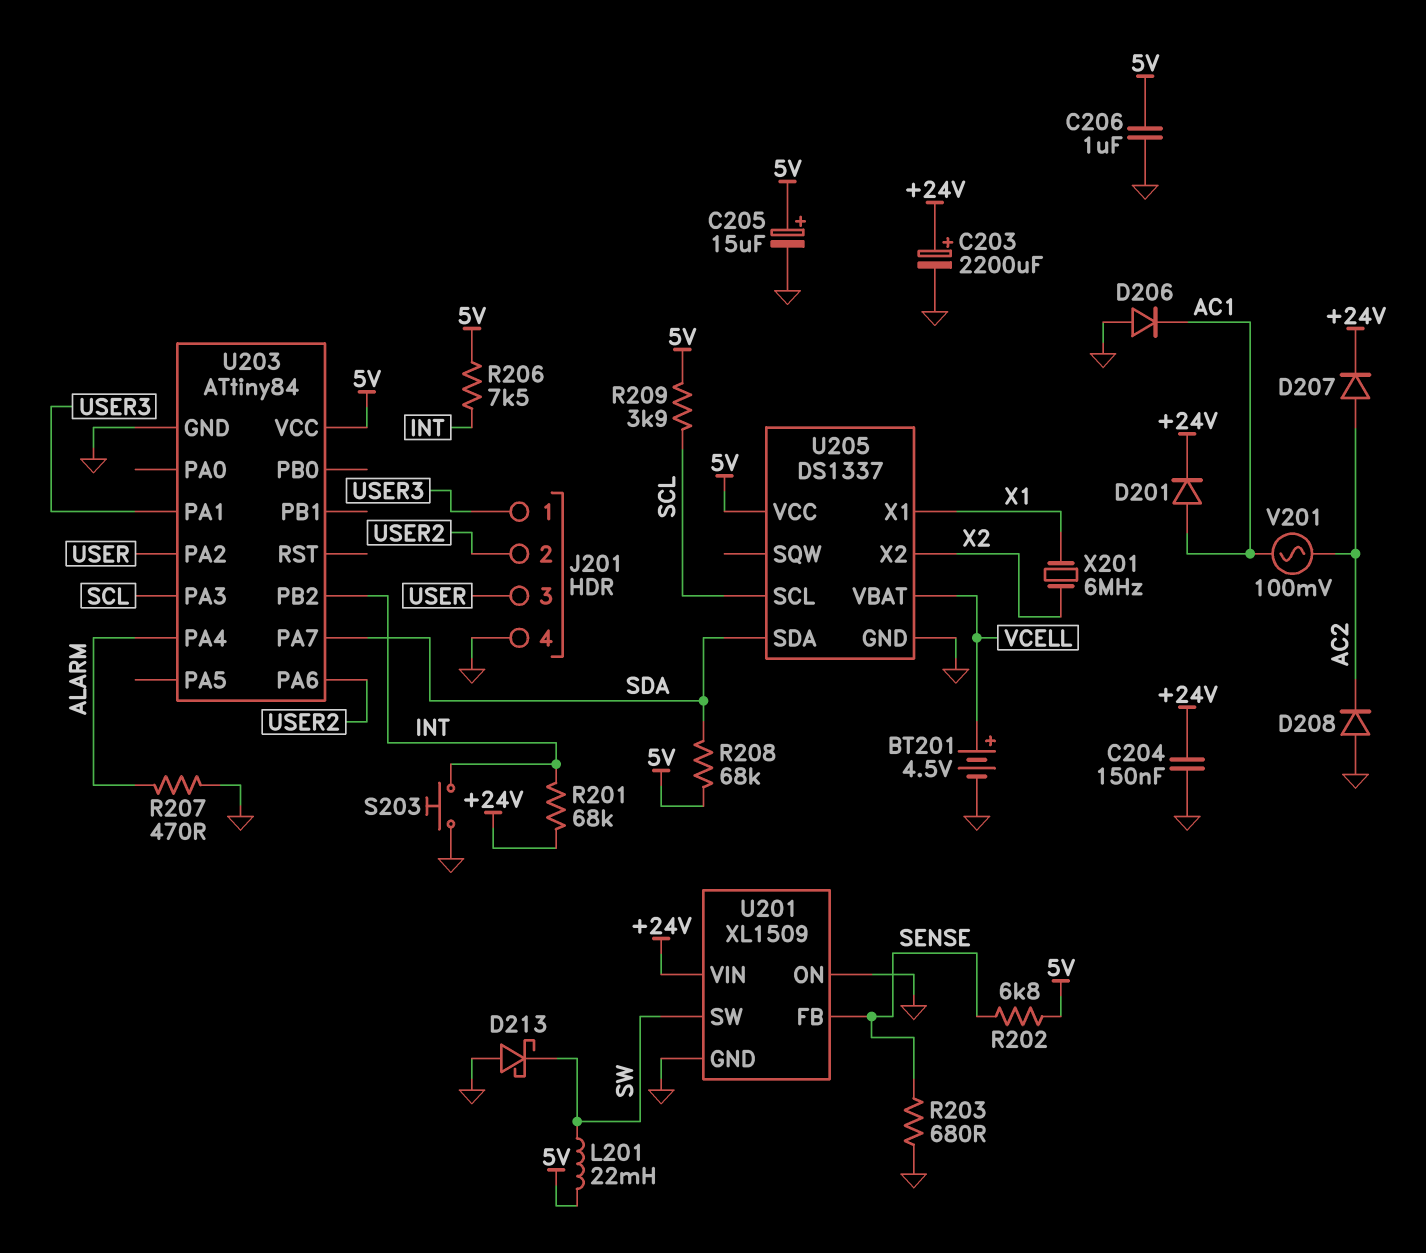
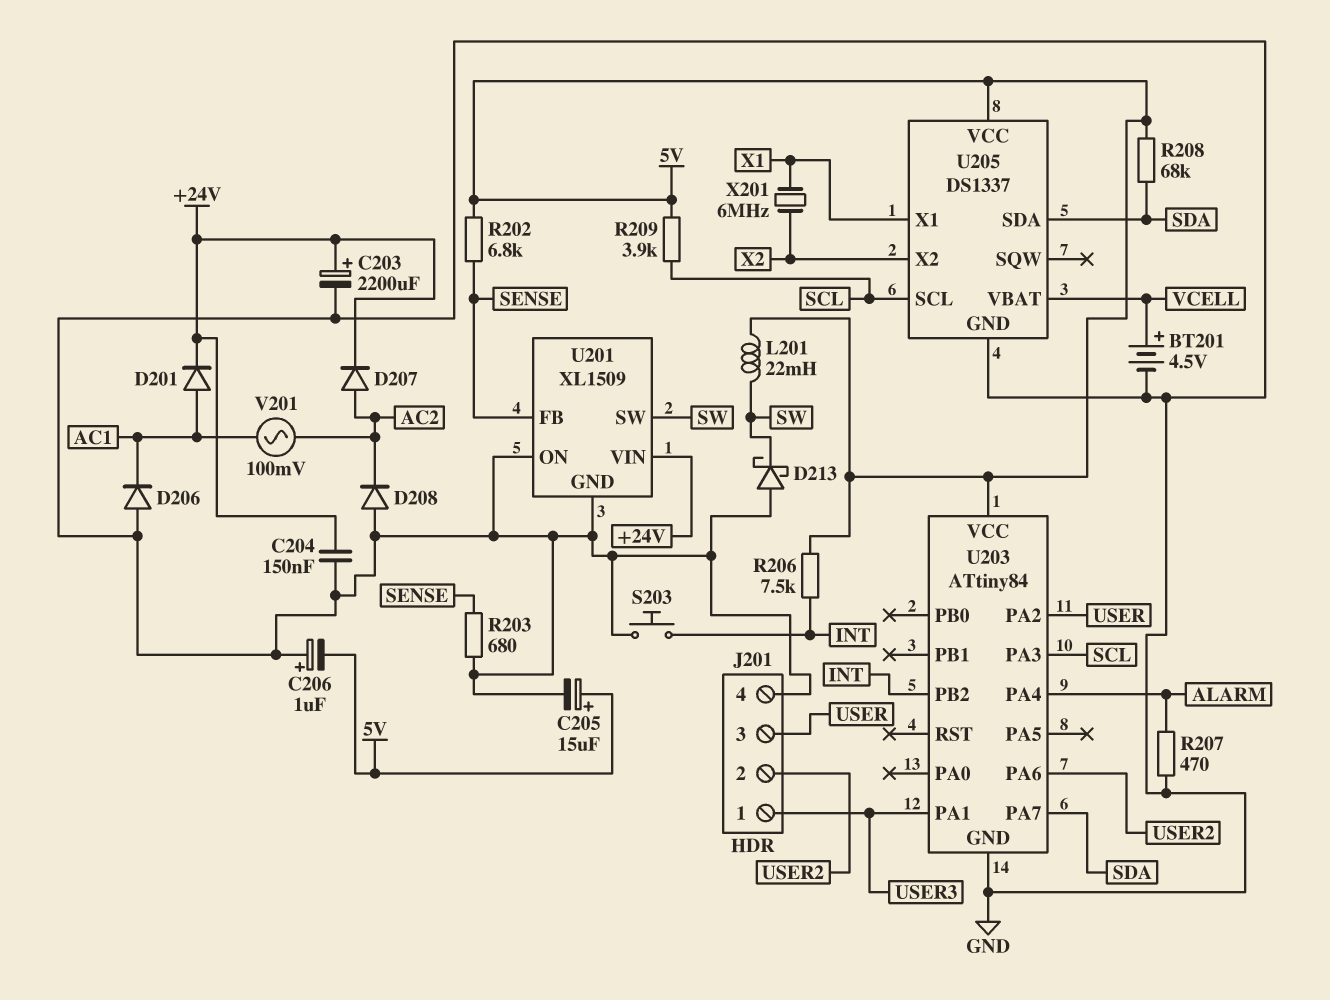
C206: 1uF (5V, GND) -> 1uF (plus GND, minus 5V)
R201: 68k (+24V, INT) -> none

